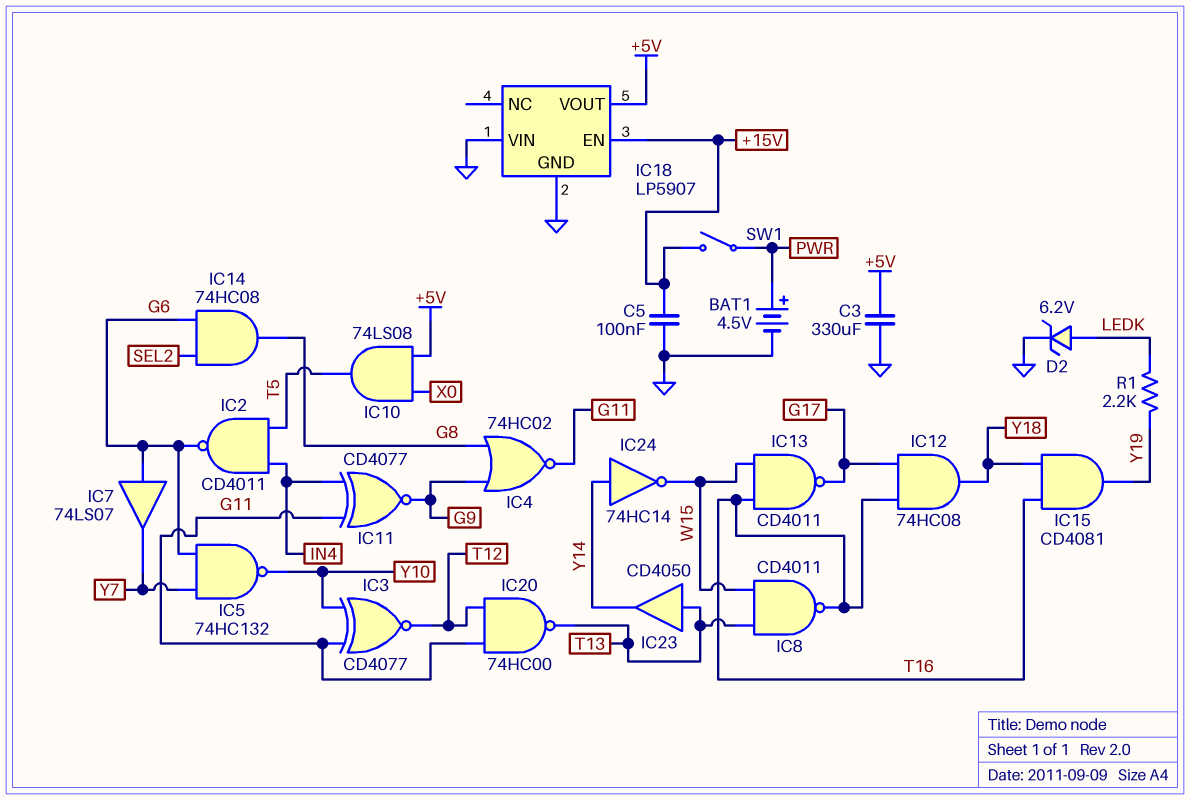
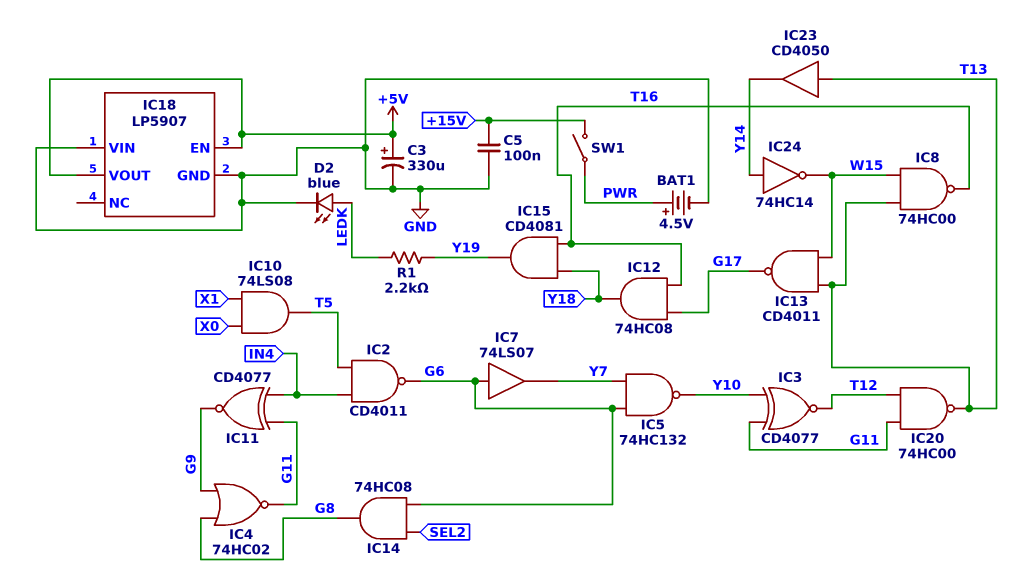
C3: 330uF (+5V, GND) -> 330uF (plus +5V, minus GND)
D2: zener 6.2V (A LEDK, K GND) -> LED blue (A LEDK, K GND)
IC8: NAND CD4011 (in T13, in W15, out T16) -> NAND 74HC00 (in T13, in W15, out T16)
IC10: AND 74LS08 (in +5V, in X0, out T5) -> AND 74LS08 (in X0, in X1, out T5)
IC13: NAND CD4011 (in T16, in W15, out G17) -> NAND CD4011 (in T13, in W15, out G17)
IC18 pin EN: +15V -> +5V

